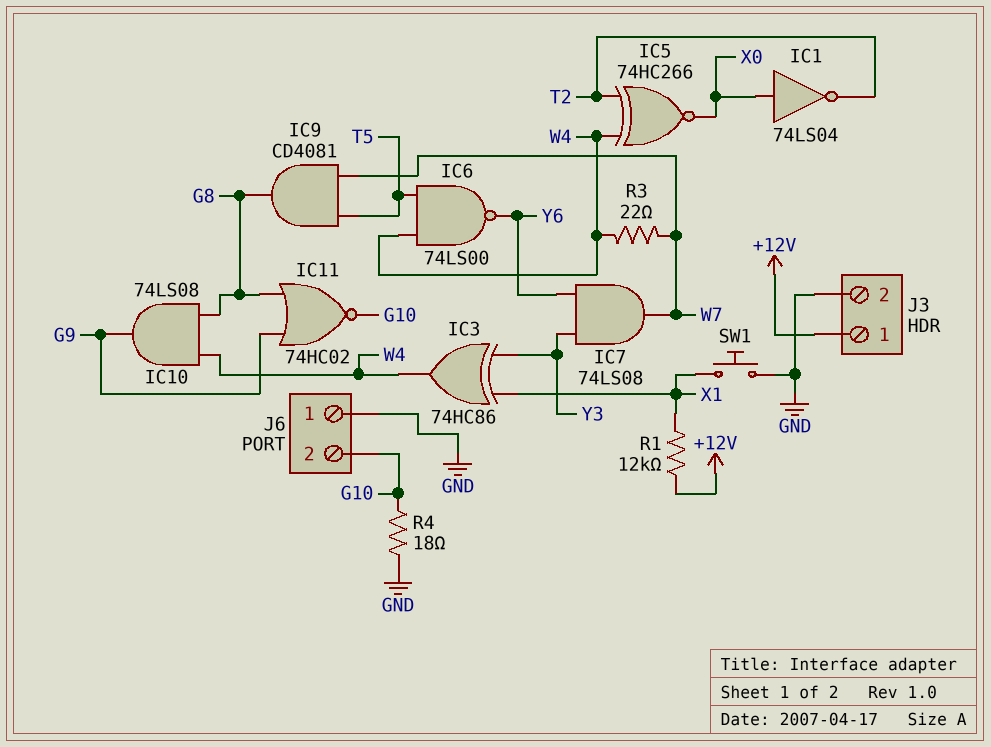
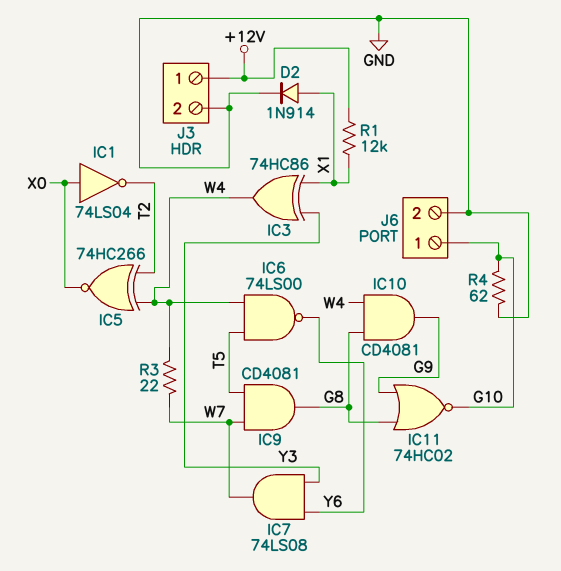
D2: none -> diode 1N914 (A X1, K GND)
IC10: AND 74LS08 (in G8, in W4, out G9) -> AND CD4081 (in G8, in W4, out G9)
J6 pin 1: GND -> G10
J6 pin 2: G10 -> GND
R4: 18 (G10, GND) -> 62 (G10, GND)
SW1: button (GND, X1) -> none

